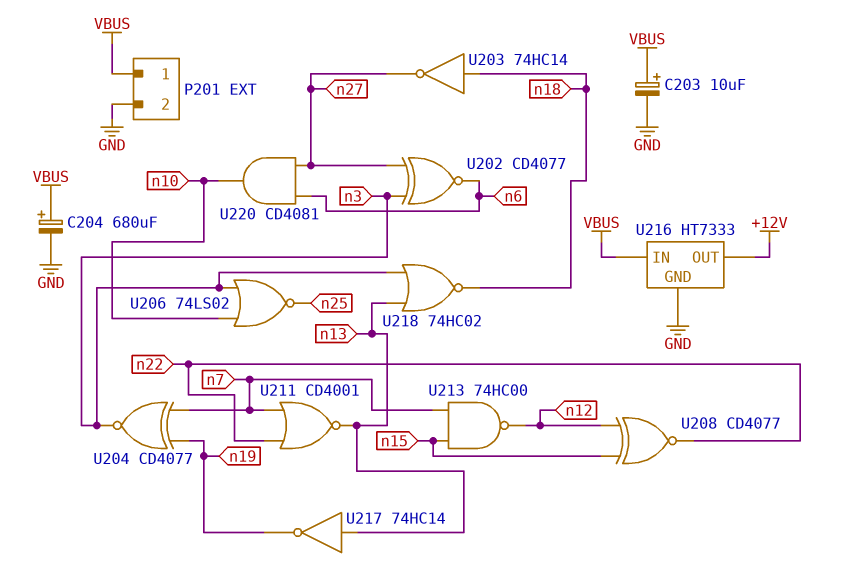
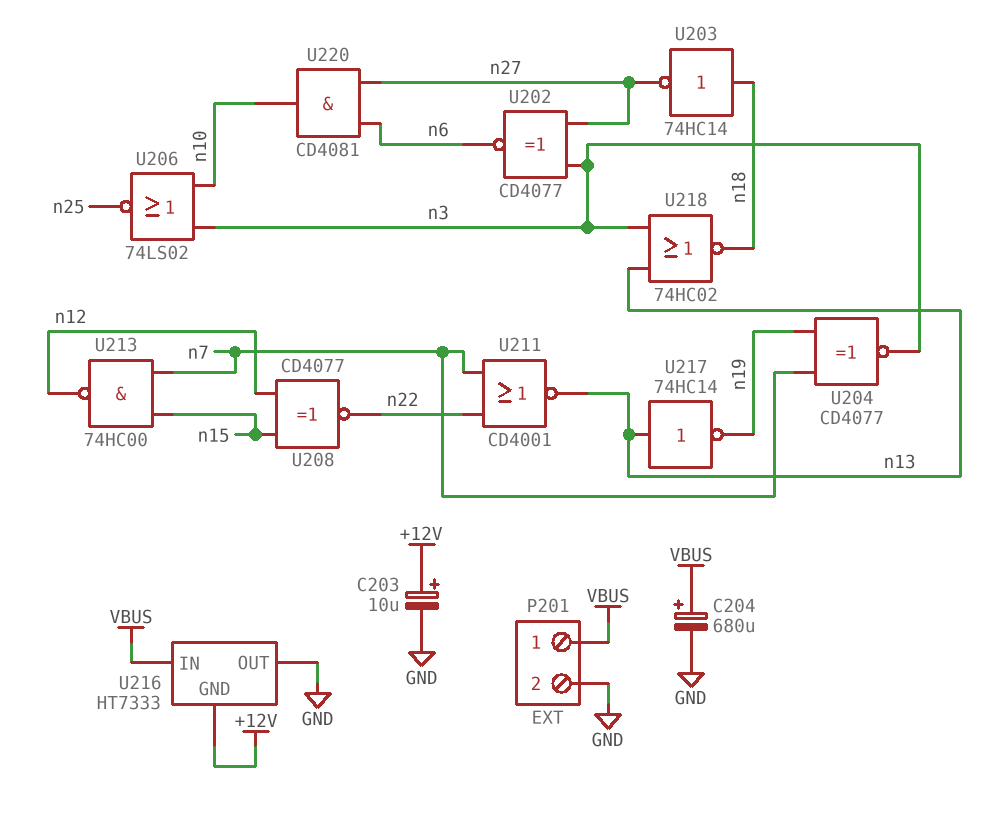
C203: 10uF (plus VBUS, minus GND) -> 10uF (plus +12V, minus GND)
U216 pin GND: GND -> +12V
U216 pin OUT: +12V -> GND

